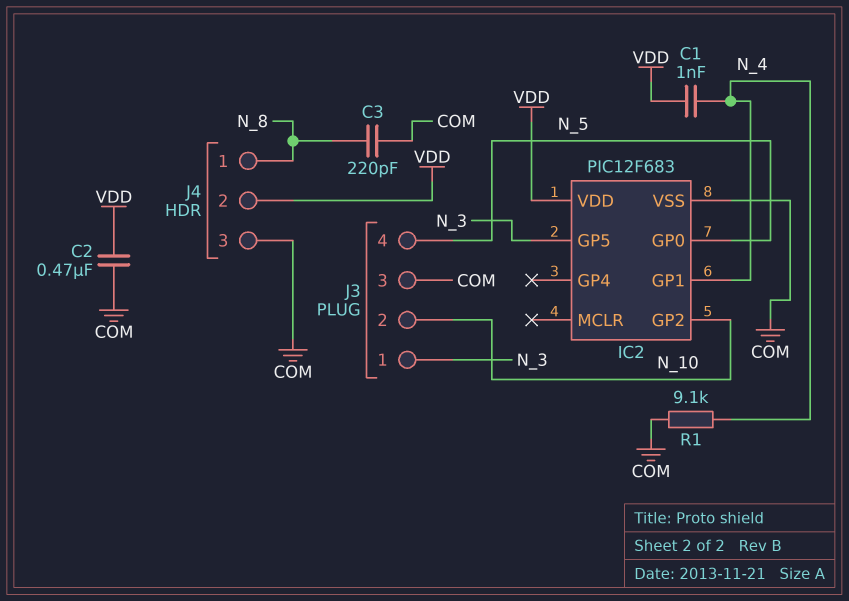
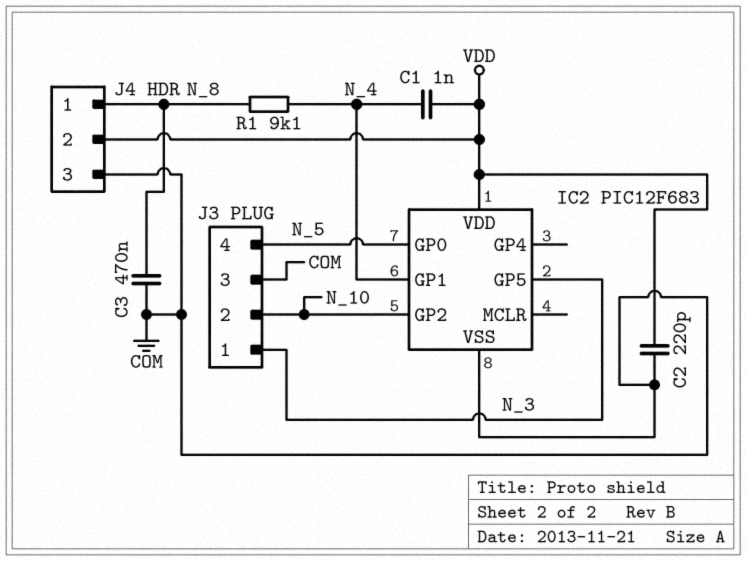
C2: 470nF (COM, VDD) -> 220pF (COM, VDD)
C3: 220pF (COM, N_8) -> 470nF (COM, N_8)
R1: 9.1k (COM, N_4) -> 9.1k (N_4, N_8)

